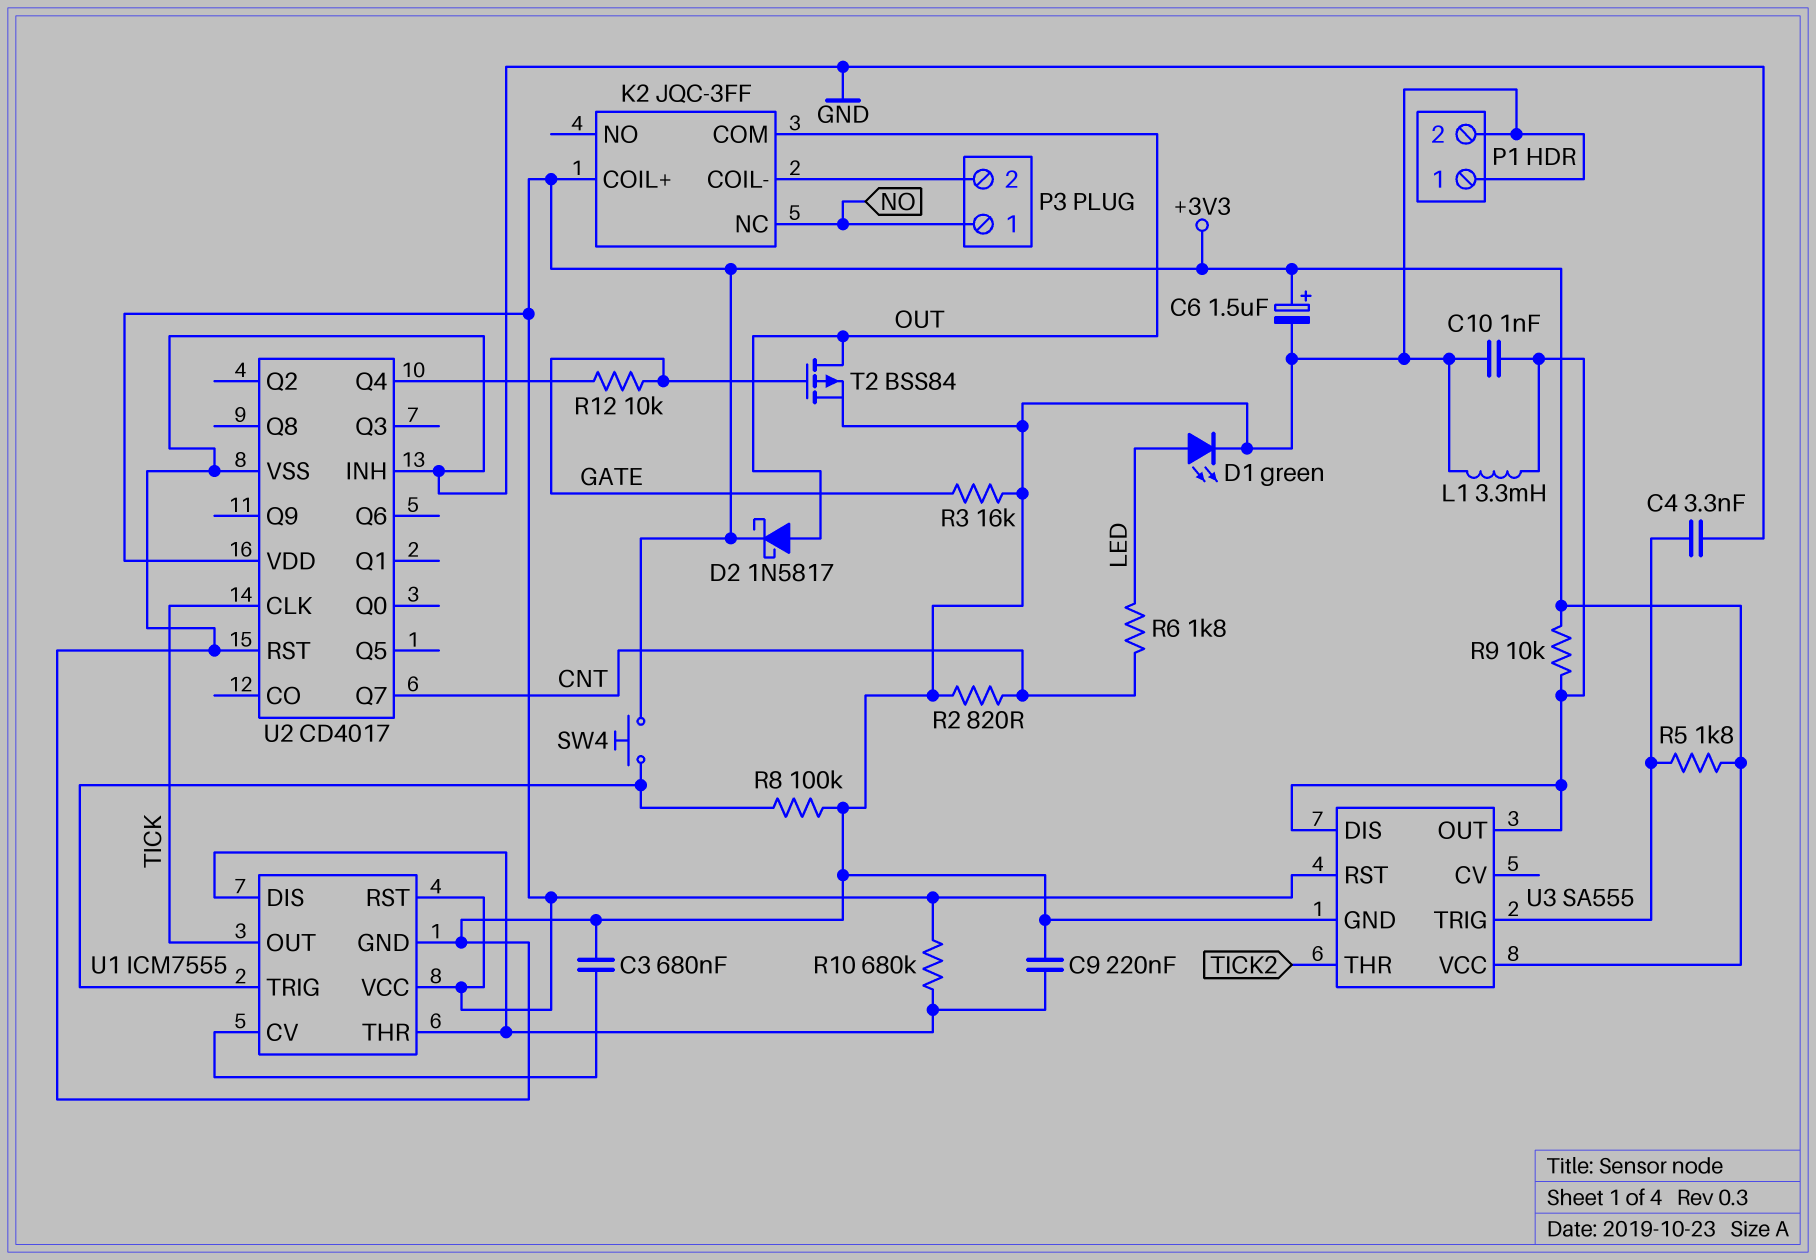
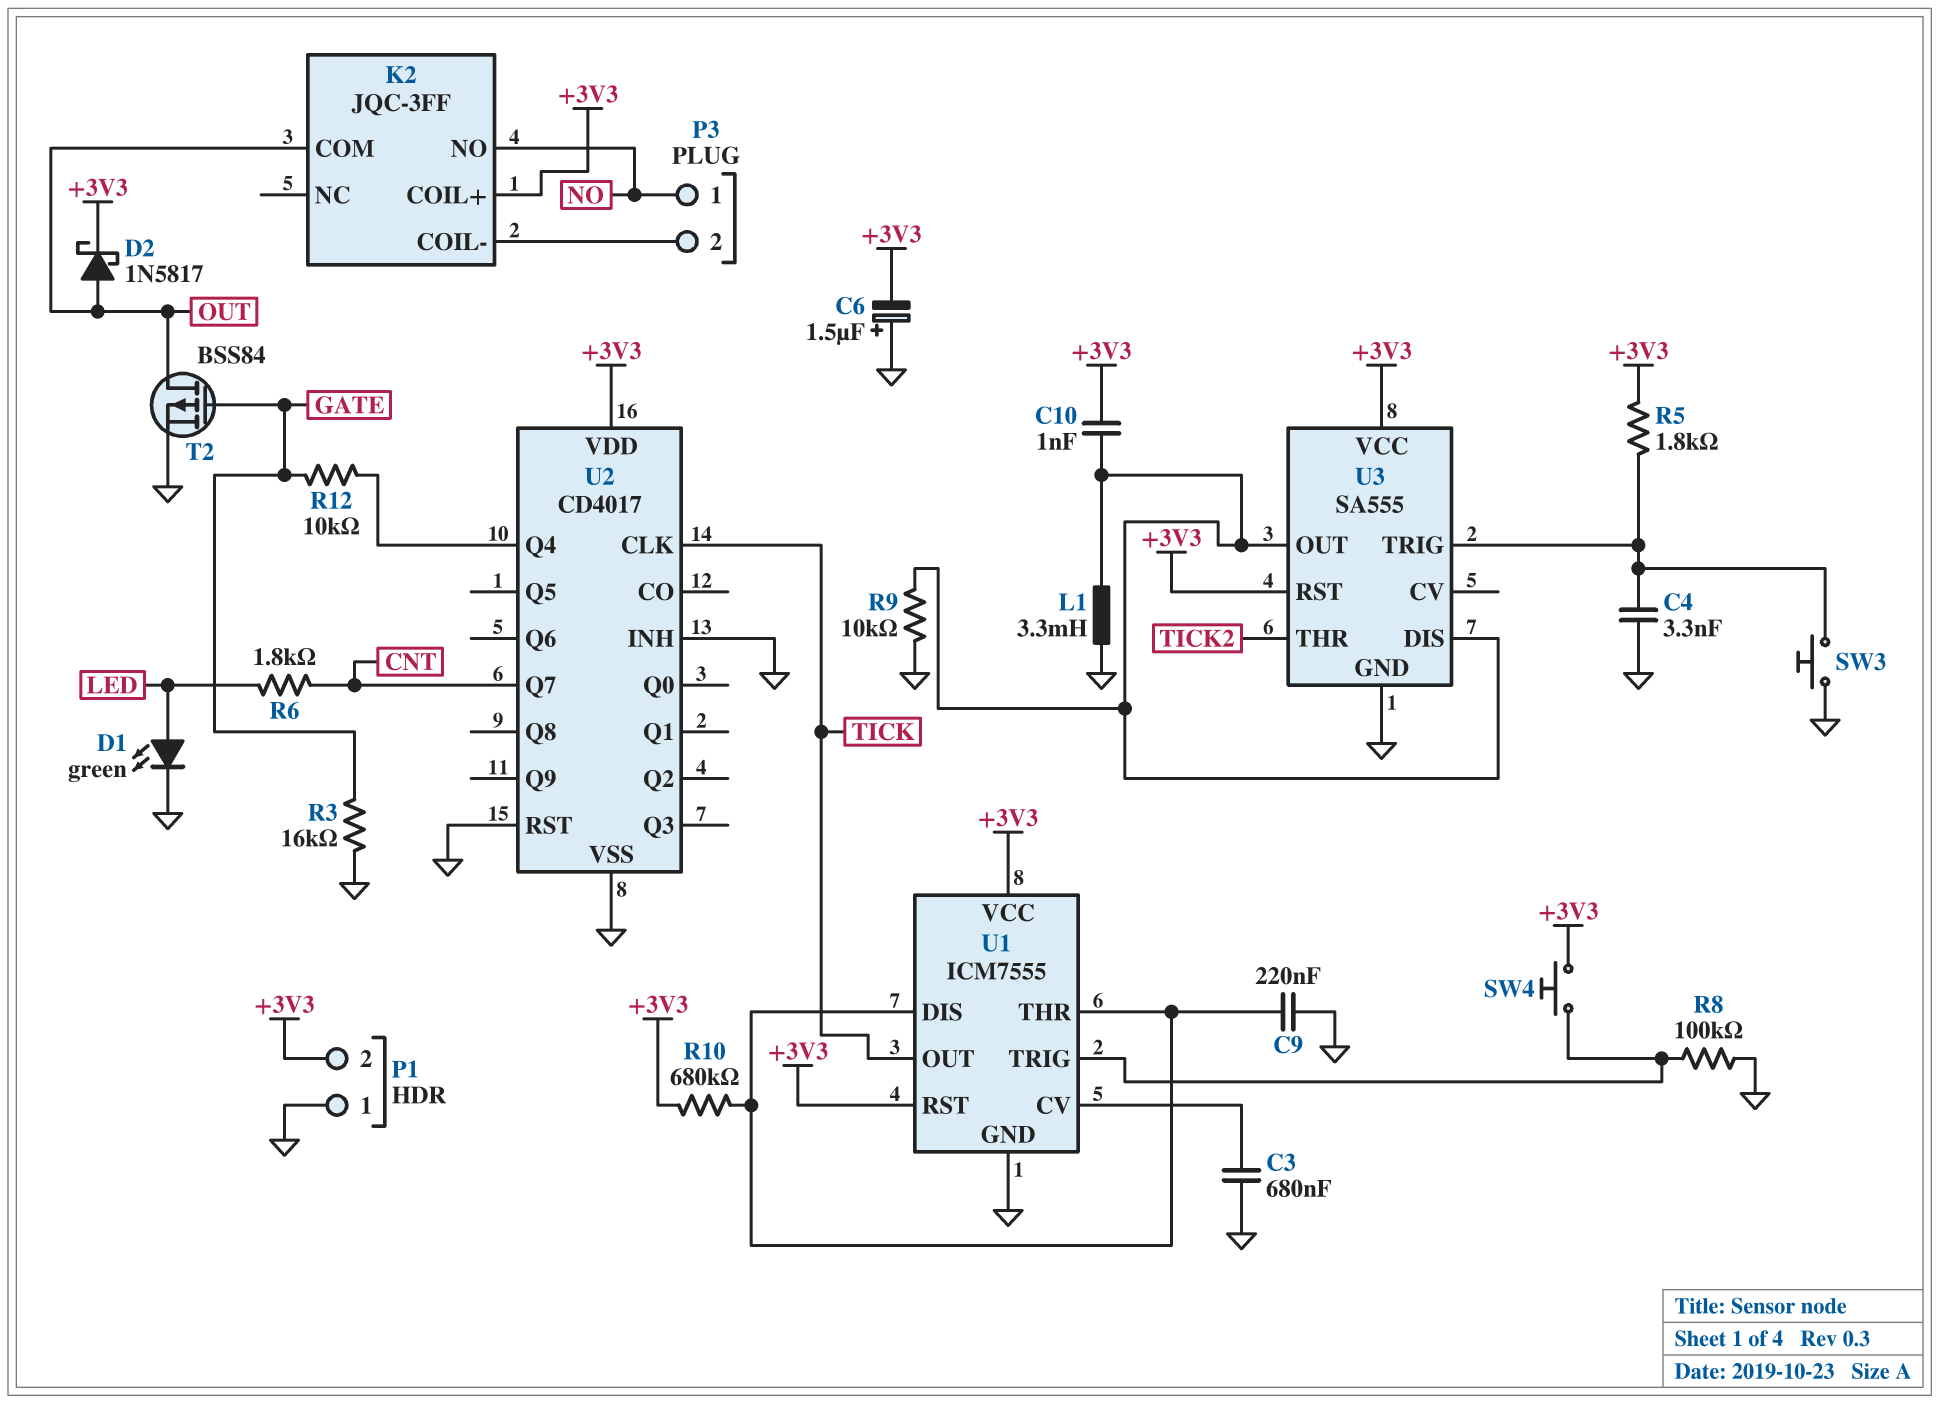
C6: 1.5uF (plus +3V3, minus GND) -> 1.5uF (plus GND, minus +3V3)
C10: 1nF (GND, U3/DIS) -> 1nF (+3V3, U3/DIS)
K2 pin NC: NO -> none
K2 pin NO: none -> NO
P1 pin 2: GND -> +3V3
R2: 820 (CNT, GND) -> none
R9: 10k (+3V3, U3/DIS) -> 10k (GND, U3/DIS)
SW3: none -> button (GND, U3/TRIG)

